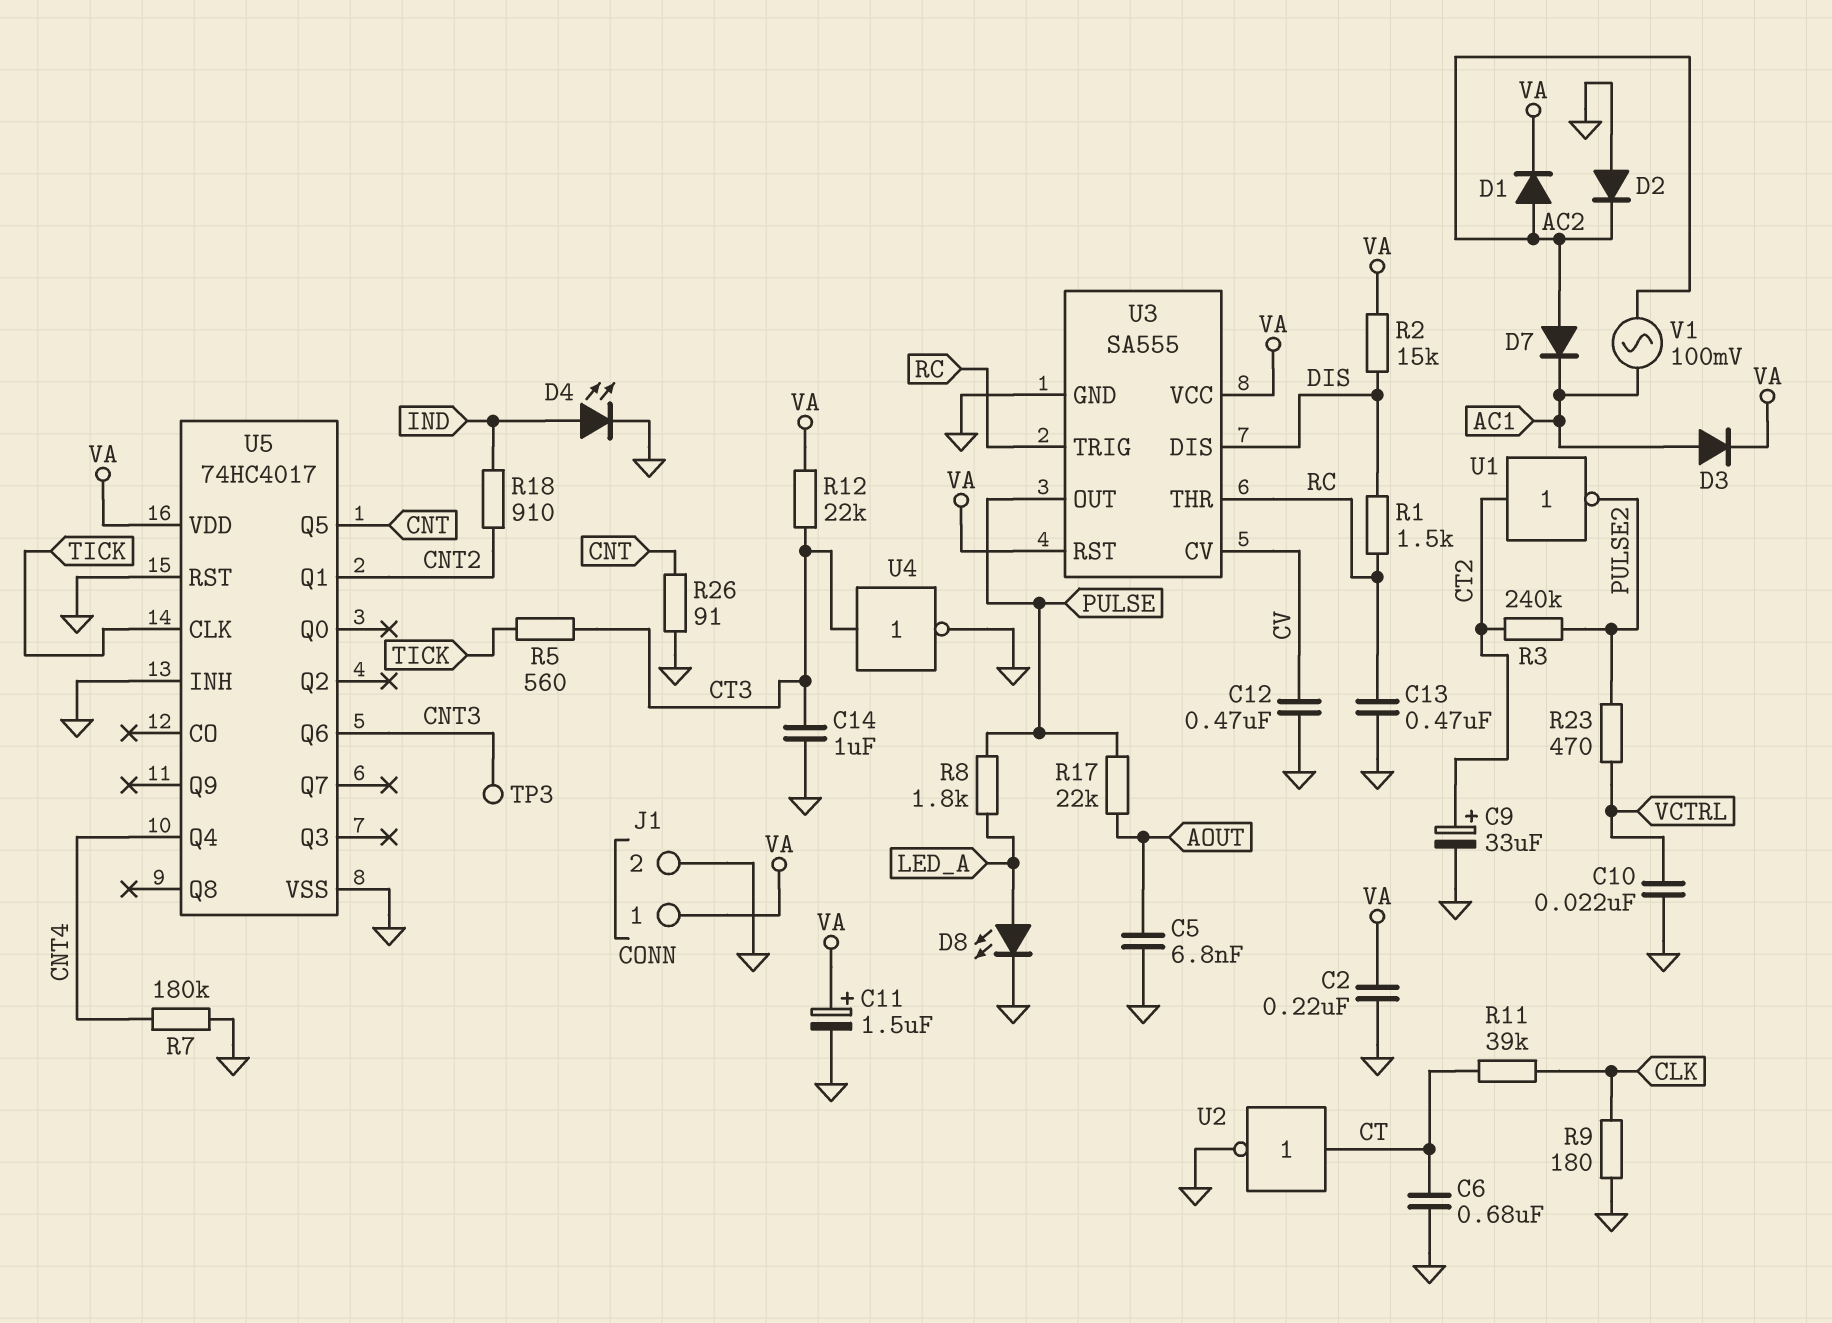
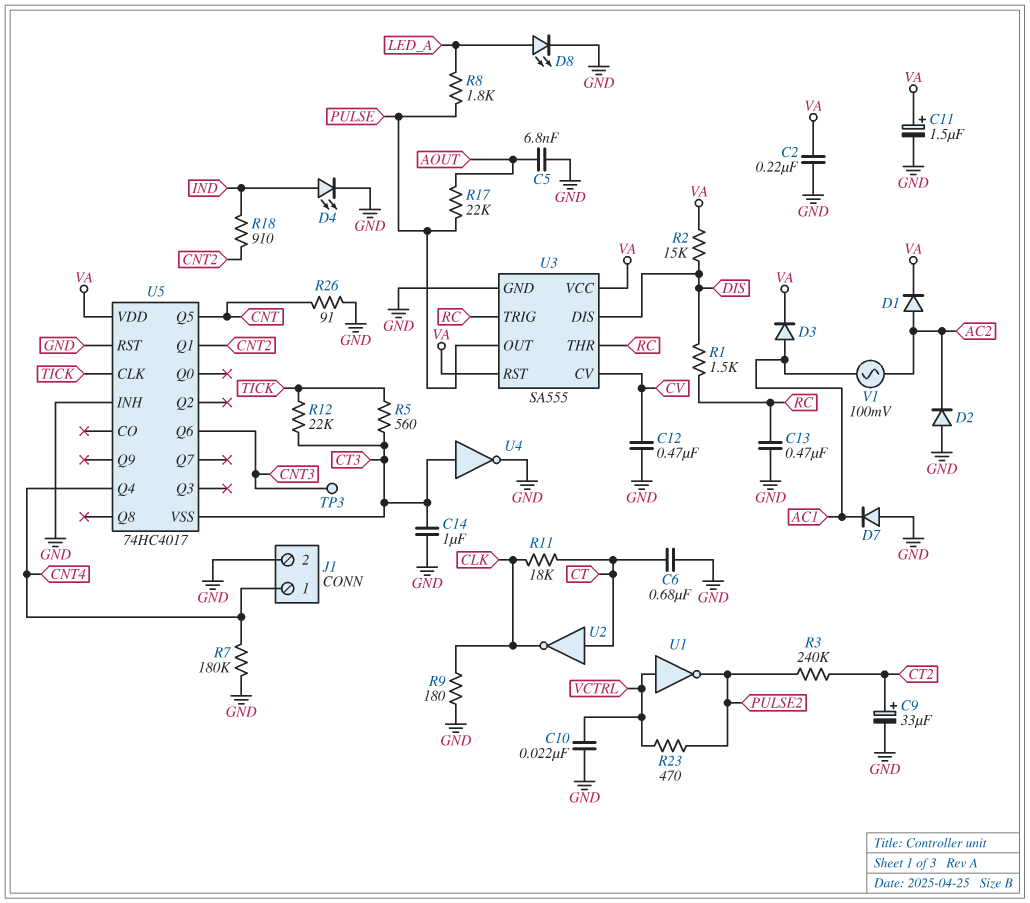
D7: diode (A AC2, K AC1) -> diode (A GND, K AC1)
J1 pin 1: VA -> CNT4
R11: 39k (CLK, CT) -> 18k (CLK, CT)
R12: 22k (CT3, VA) -> 22k (CT3, TICK)
U1: NOT (in CT2, out PULSE2) -> NOT (in VCTRL, out PULSE2)
U2: NOT (in CT, out GND) -> NOT (in CT, out CLK)
U5 pin VSS: GND -> CT3

